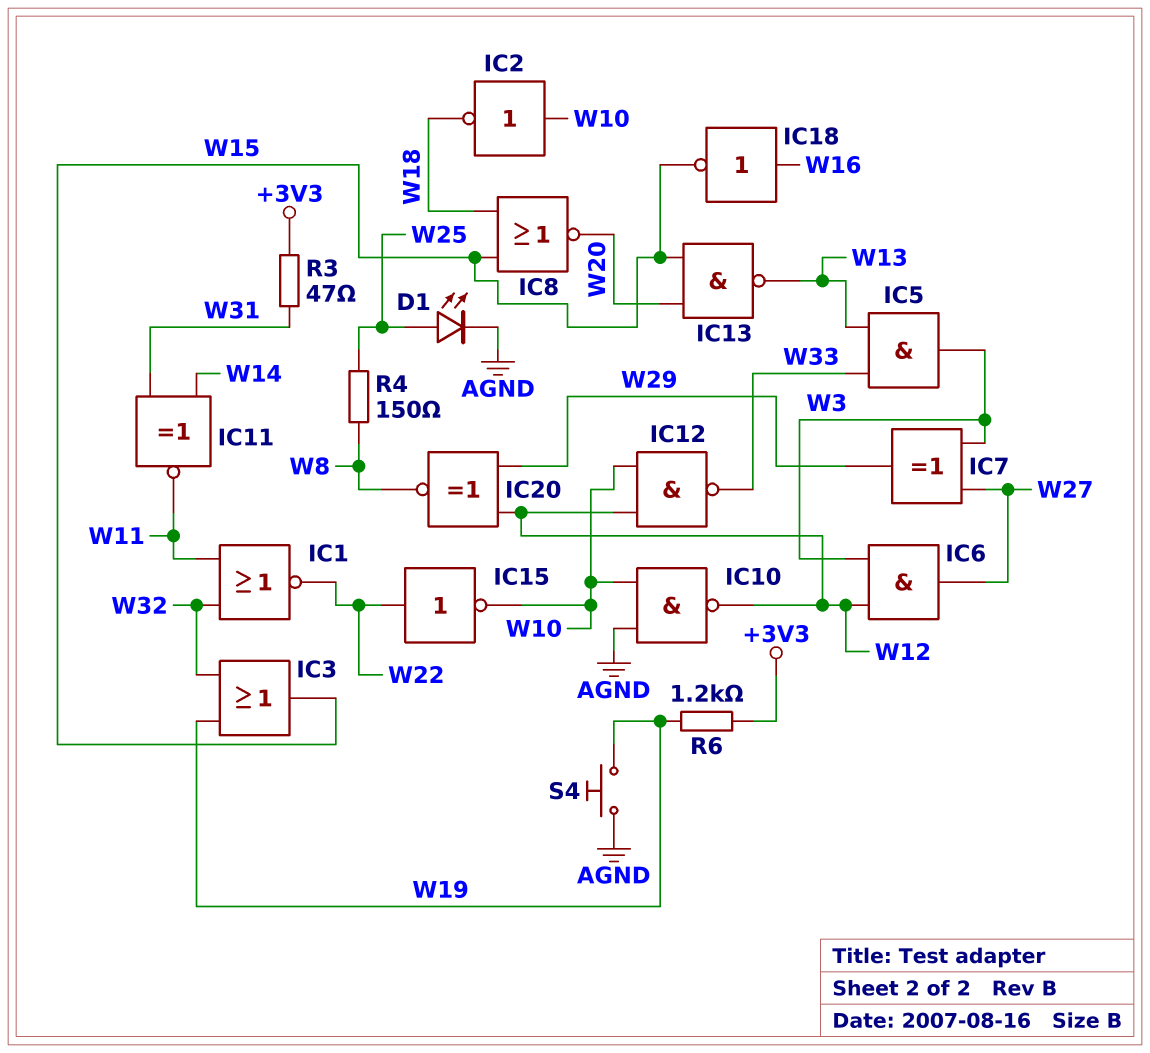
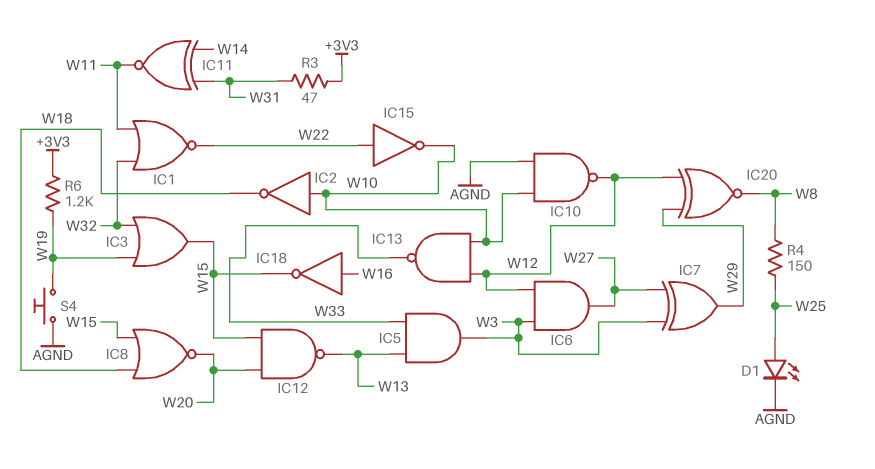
IC12: NAND (in W10, in W12, out W33) -> NAND (in W15, in W20, out W13)
IC13: NAND (in W15, in W20, out W13) -> NAND (in W10, in W12, out W33)

